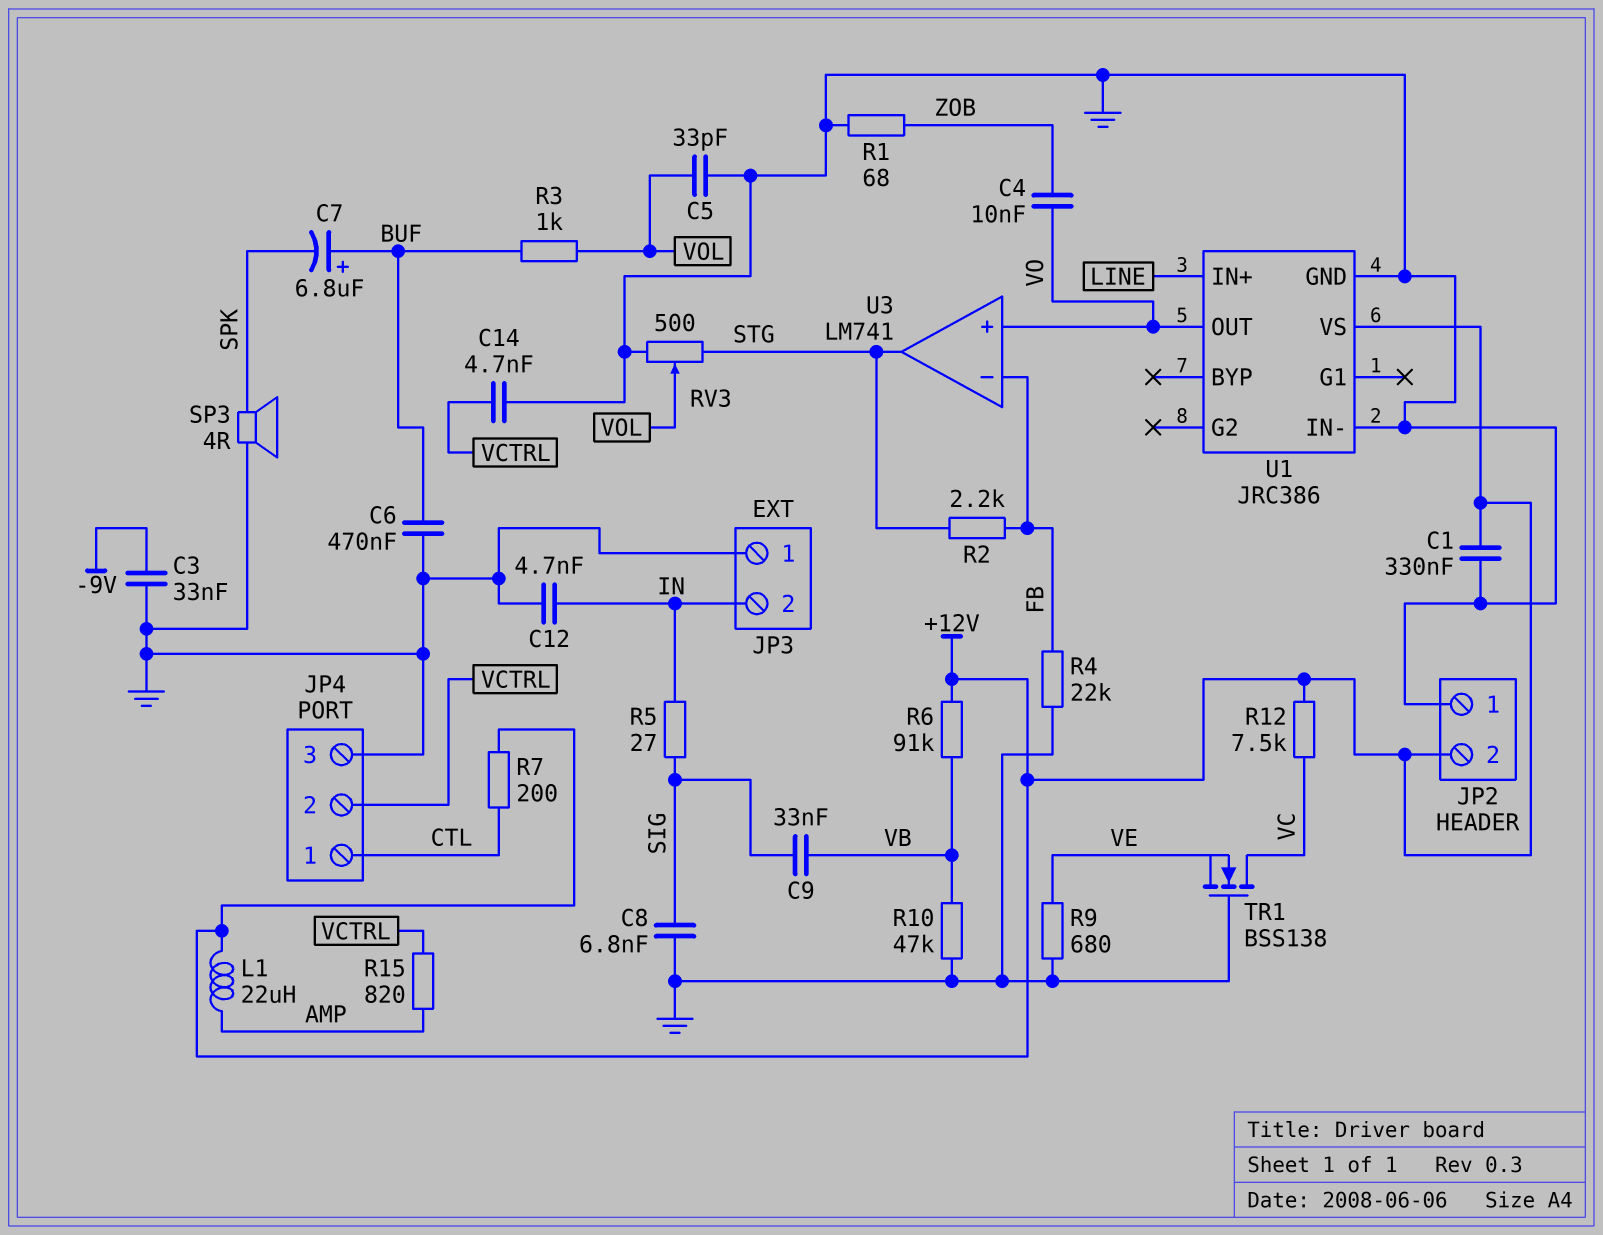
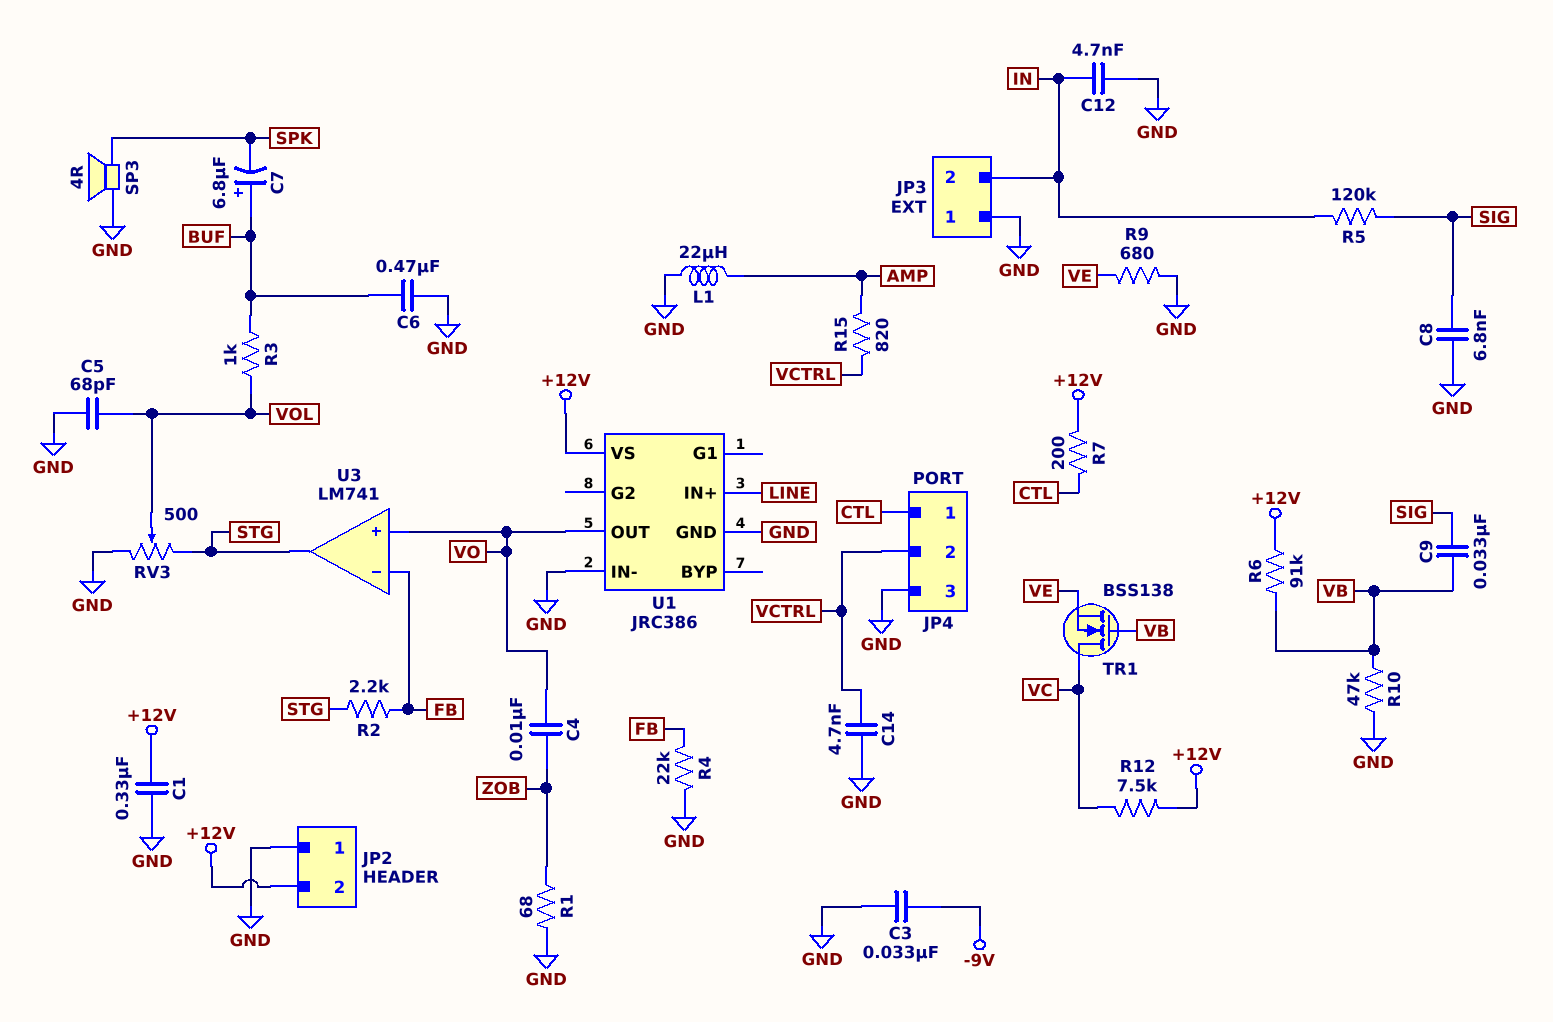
C5: 33pF (GND, VOL) -> 68pF (GND, VOL)
L1: 22uH (+12V, AMP) -> 22uH (AMP, GND)
R5: 27 (IN, SIG) -> 120k (IN, SIG)
TR1: NMOS BSS138 (G GND, D VC, S VE) -> NMOS BSS138 (G VB, D VC, S VE)

